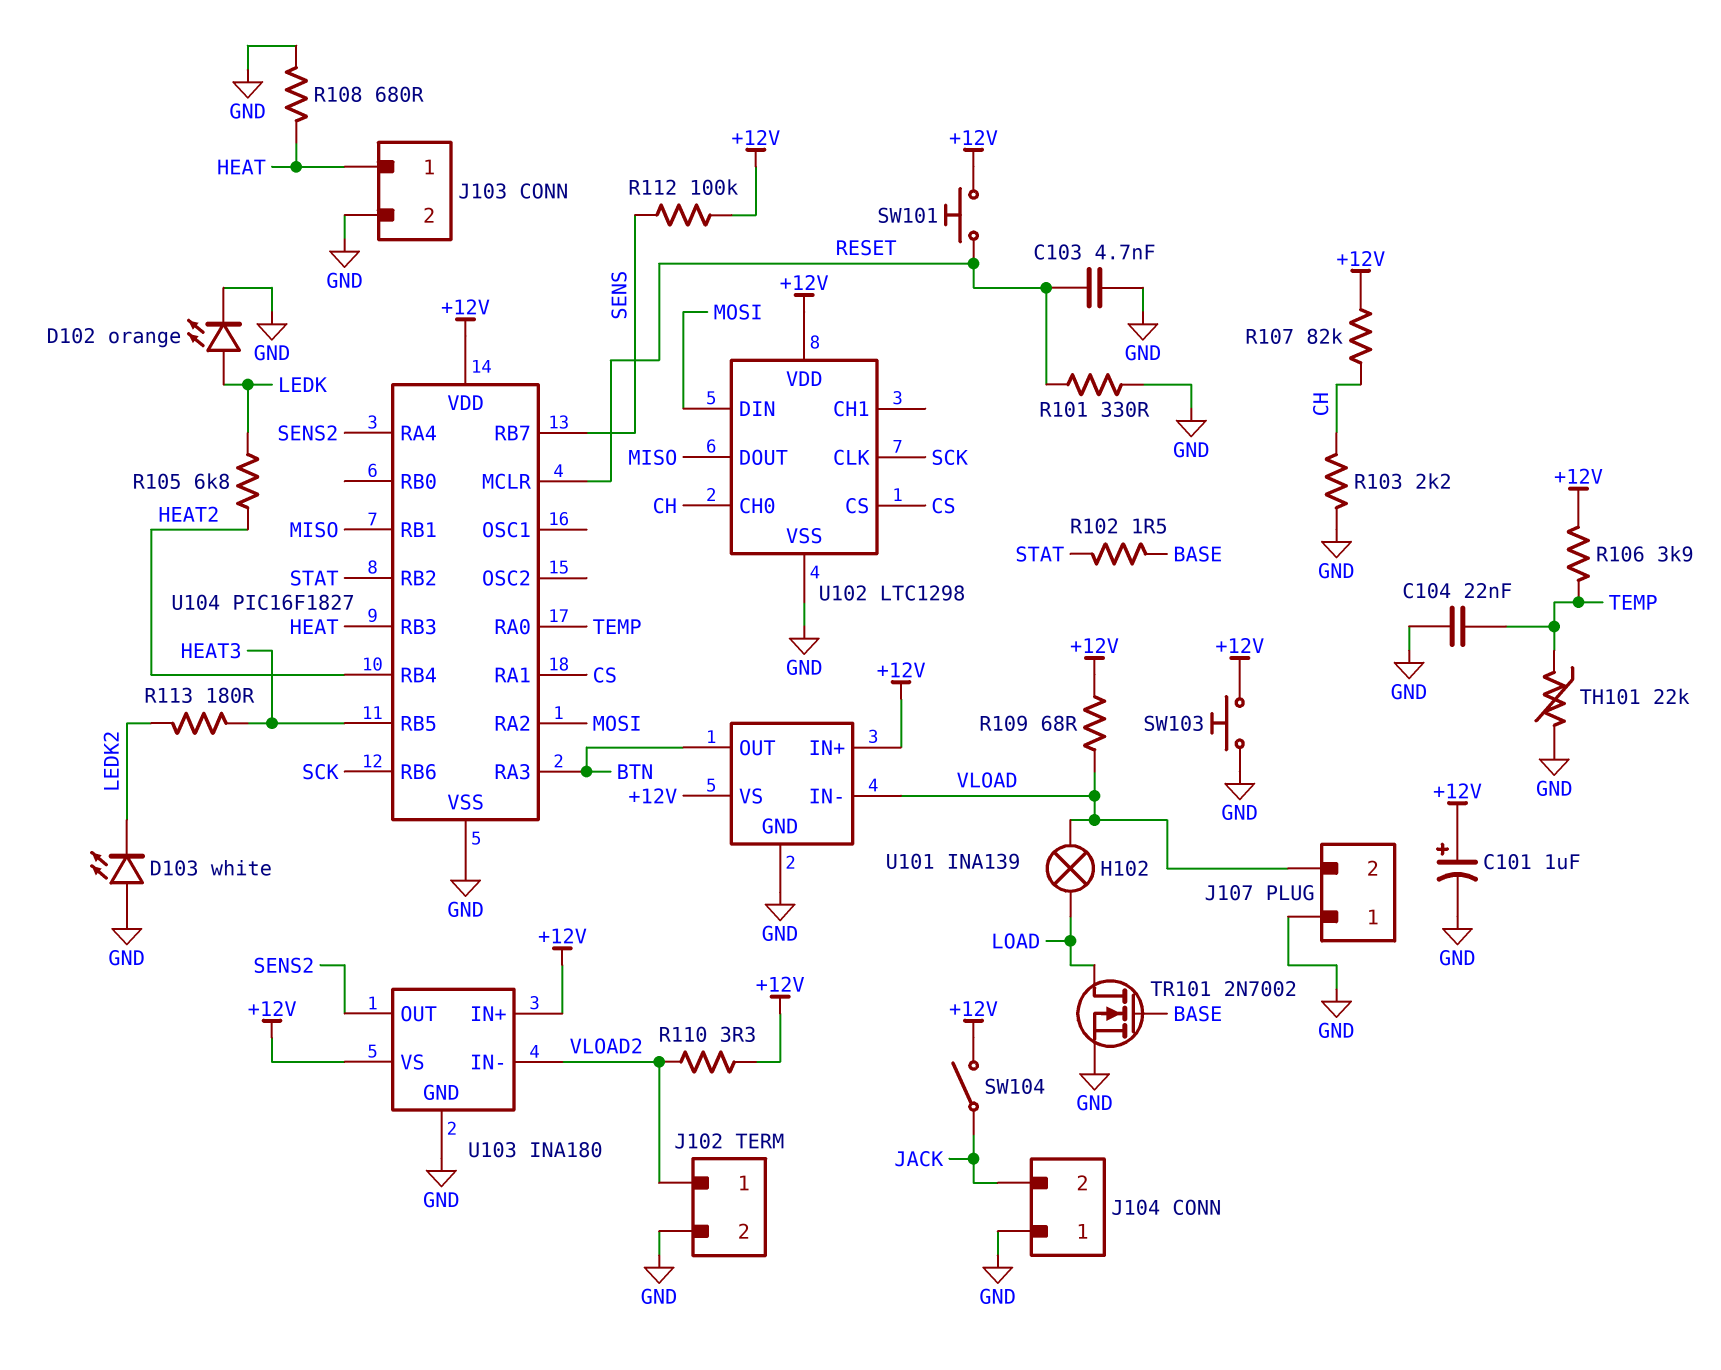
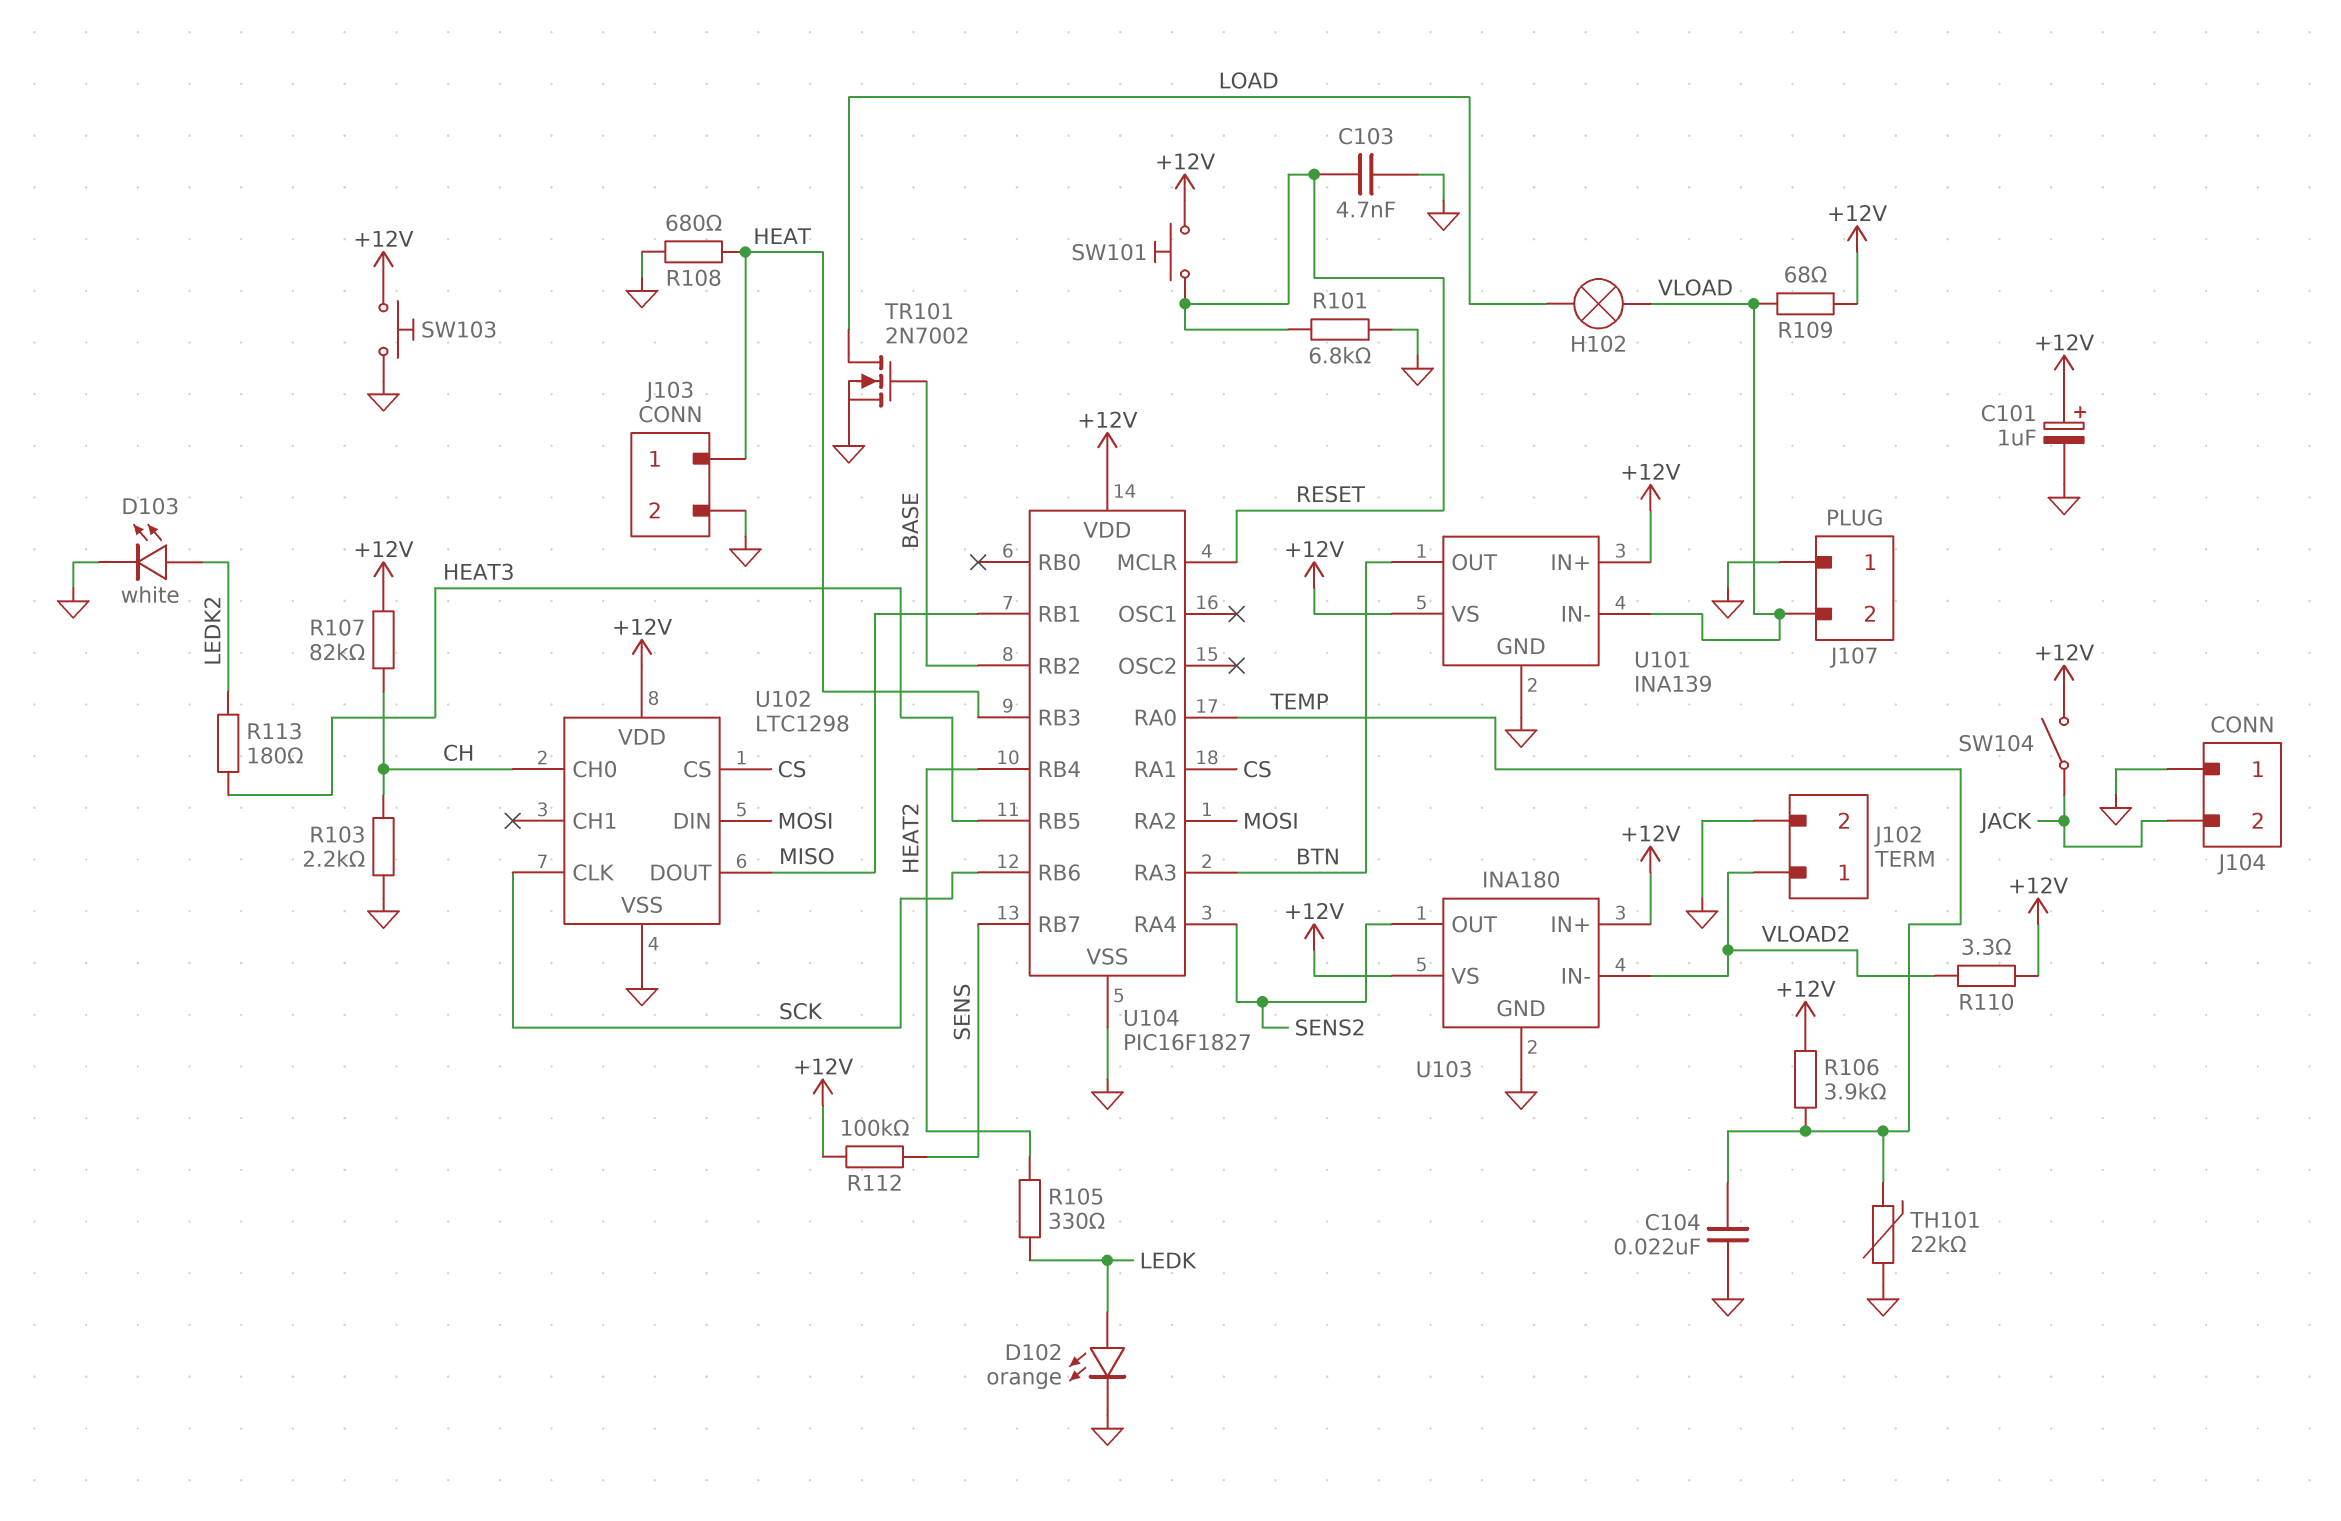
D103: LED white (A GND, K LEDK2) -> LED white (A LEDK2, K GND)
R101: 330 (GND, RESET) -> 6.8k (GND, RESET)
R102: 1.5 (BASE, STAT) -> none
R105: 6.8k (HEAT2, LEDK) -> 330 (HEAT2, LEDK)
U104 pin RB2: STAT -> BASE

